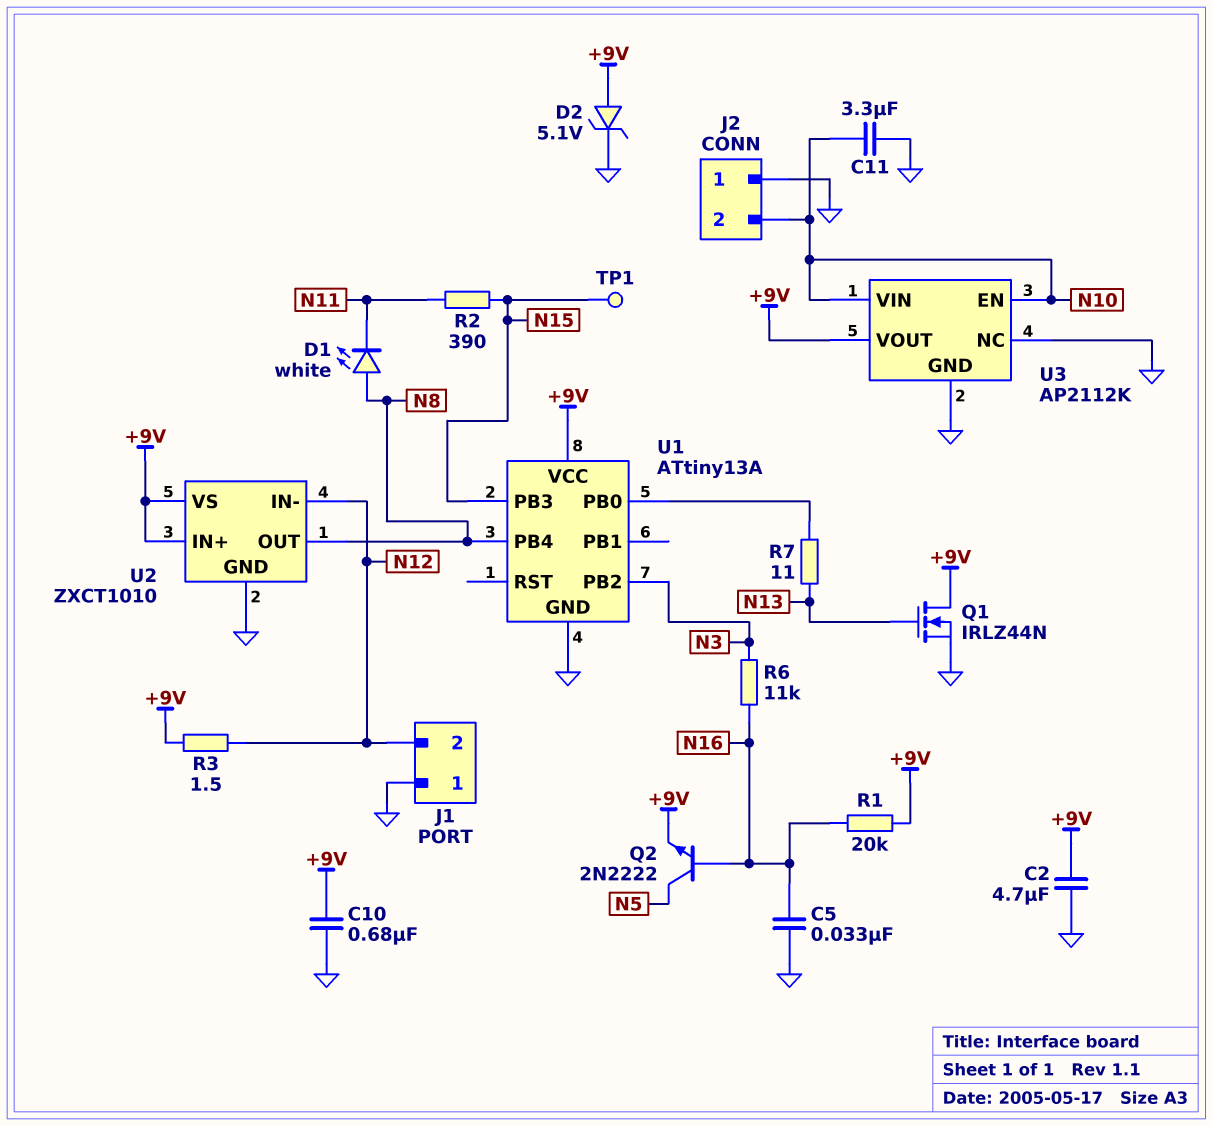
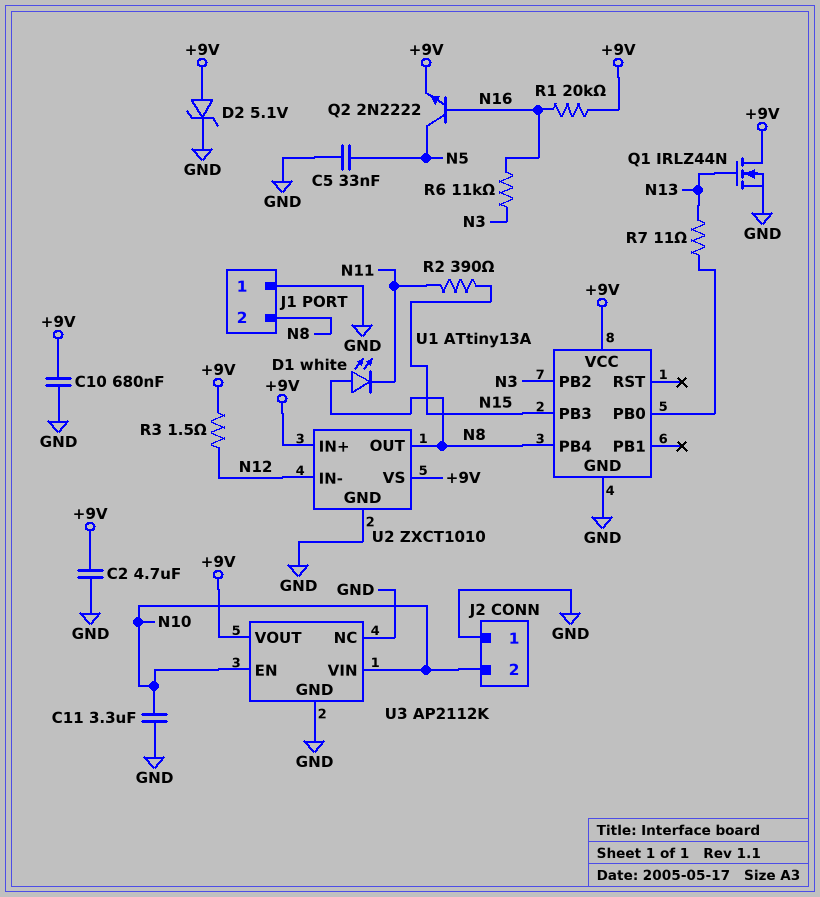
C5: 33nF (GND, N16) -> 33nF (GND, N5)
J1 pin 2: N12 -> N8
TP1: test point (N15) -> none

